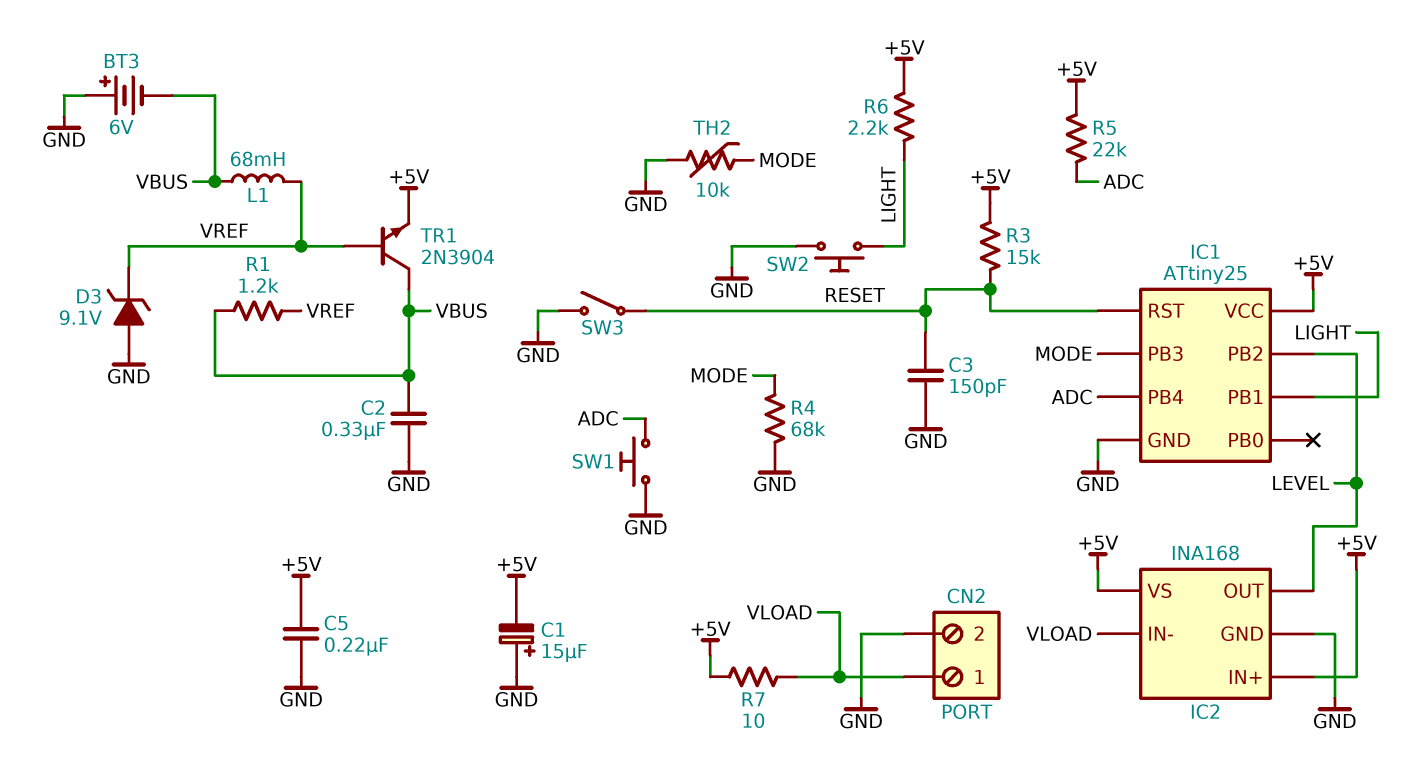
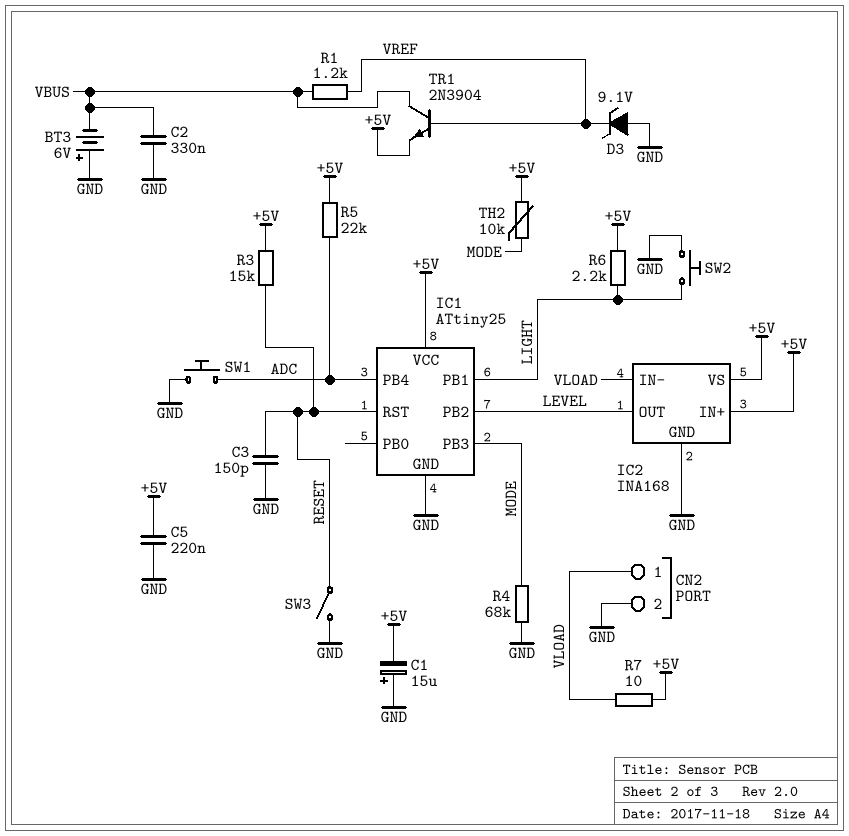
L1: 68mH (VBUS, VREF) -> none
TH2: 10k (GND, MODE) -> 10k (+5V, MODE)

